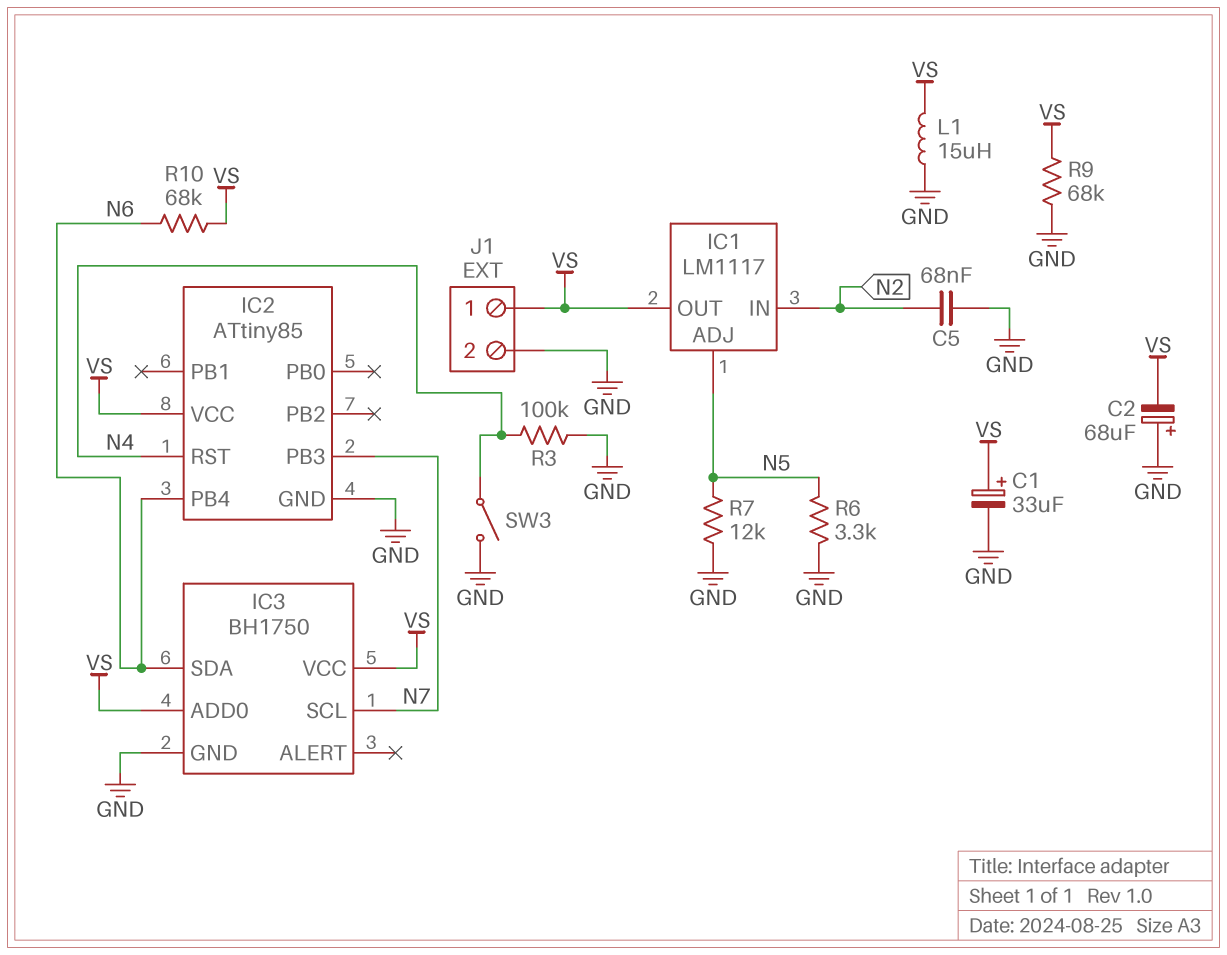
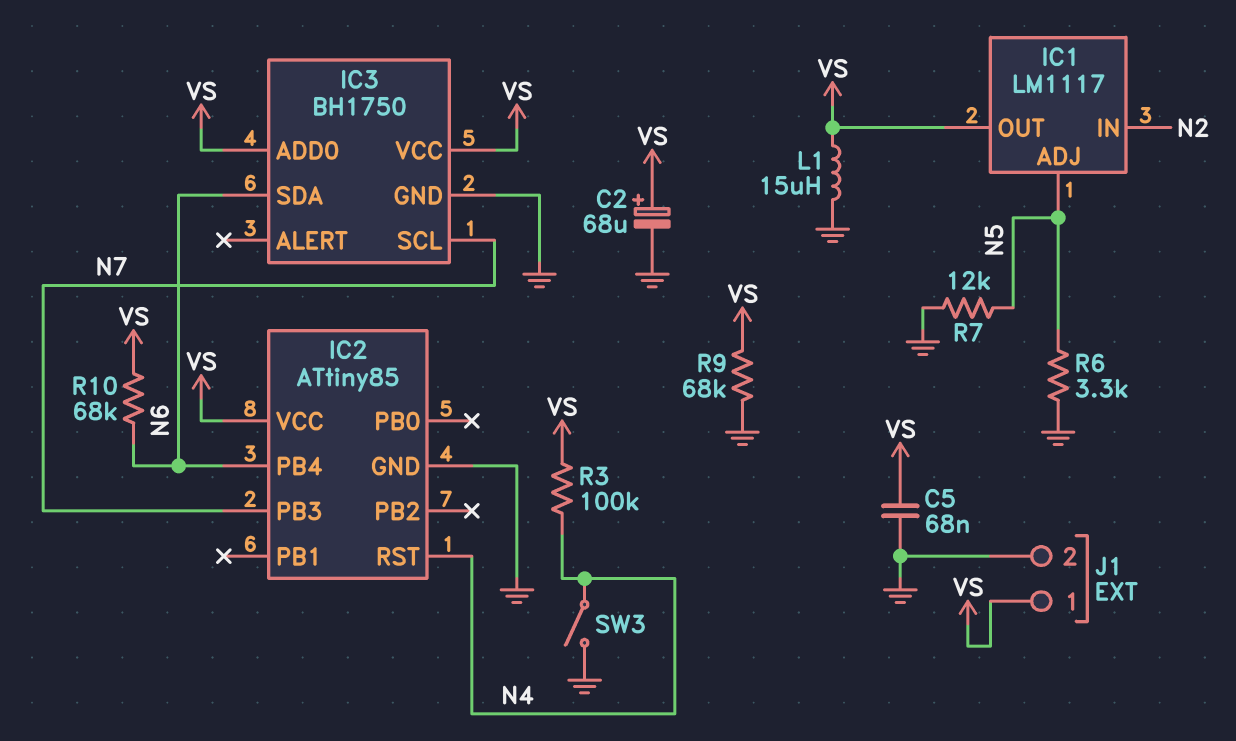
C1: 33uF (plus VS, minus GND) -> none
C2: 68uF (plus GND, minus VS) -> 68uF (plus VS, minus GND)
C5: 68nF (GND, N2) -> 68nF (GND, VS)
R3: 100k (GND, N4) -> 100k (N4, VS)

